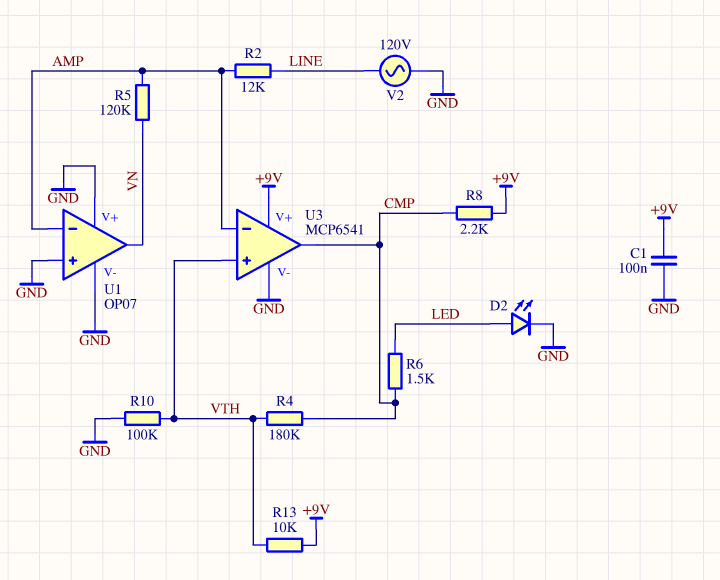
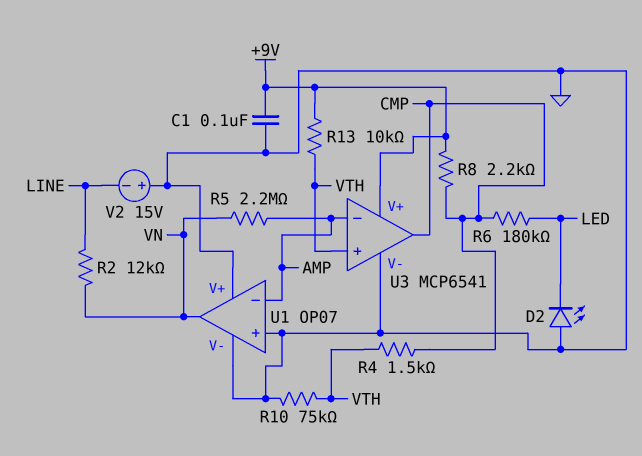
D2: LED (A LED, K GND) -> LED (A GND, K LED)
R2: 12k (AMP, LINE) -> 12k (LINE, VN)
R4: 180k (CMP, VTH) -> 1.5k (CMP, VTH)
R5: 120k (AMP, VN) -> 2.2M (AMP, VN)
R6: 1.5k (CMP, LED) -> 180k (CMP, LED)
R10: 100k (GND, VTH) -> 75k (GND, VTH)
V2: AC 120V (GND, LINE) -> 15V (plus GND, minus LINE)

